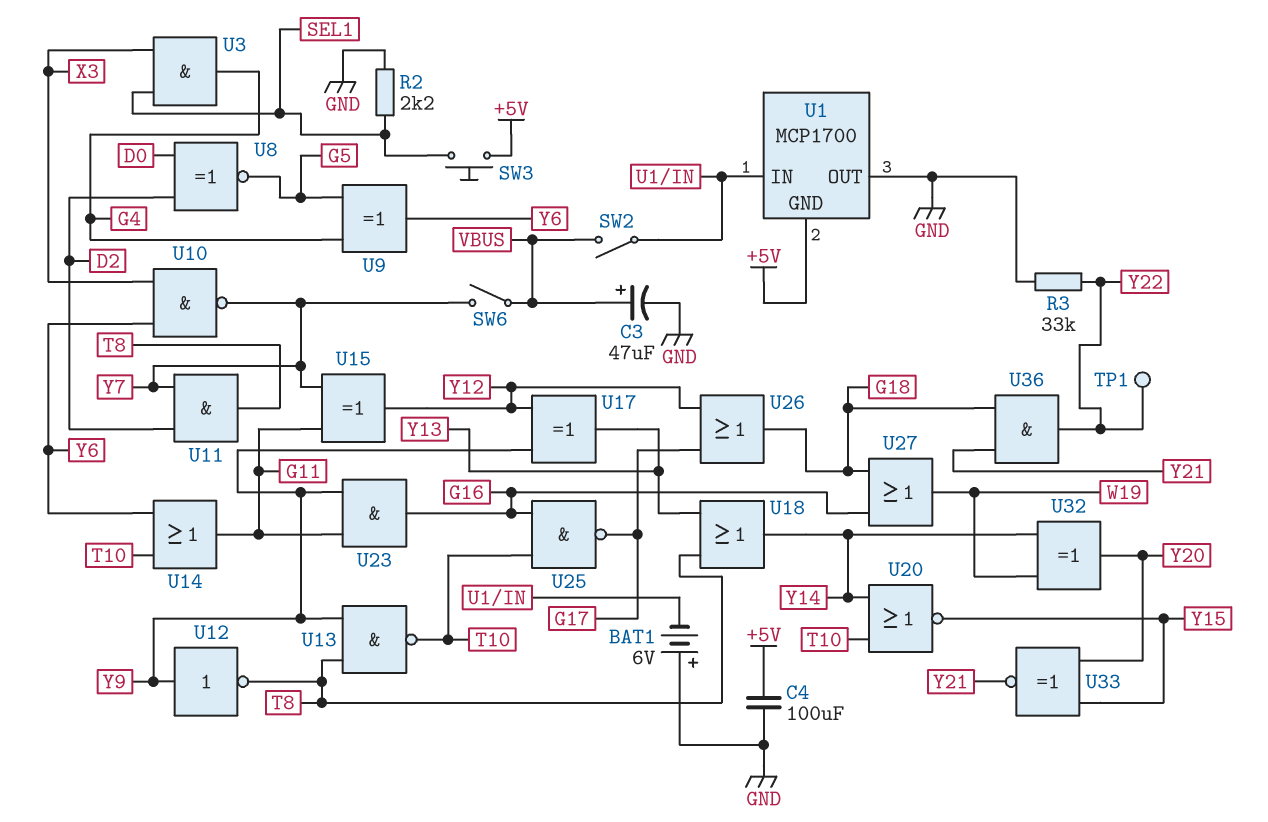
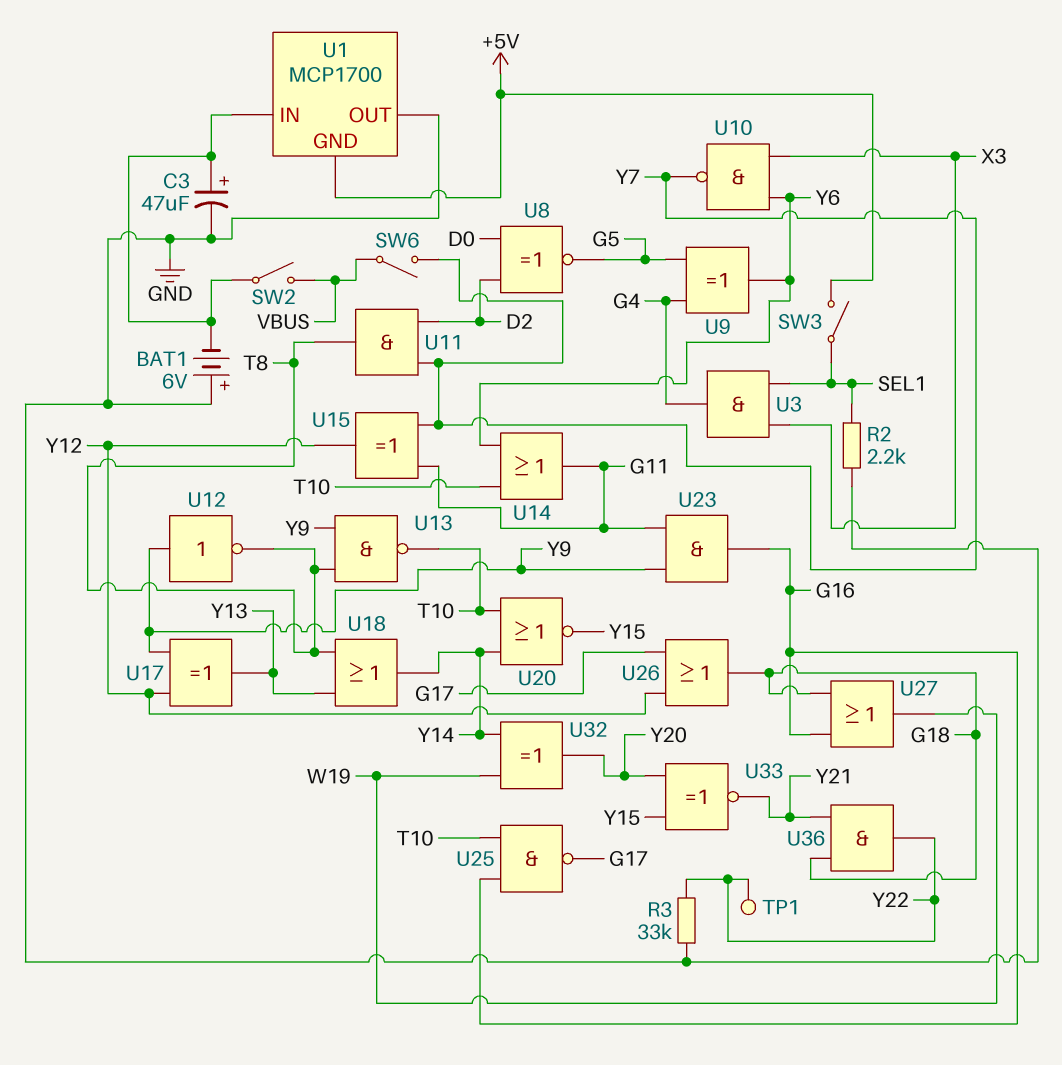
C3: 47uF (plus VBUS, minus GND) -> 47uF (plus U1/IN, minus GND)
C4: 100uF (+5V, GND) -> none
SW3: button (+5V, SEL1) -> switch (+5V, SEL1)

